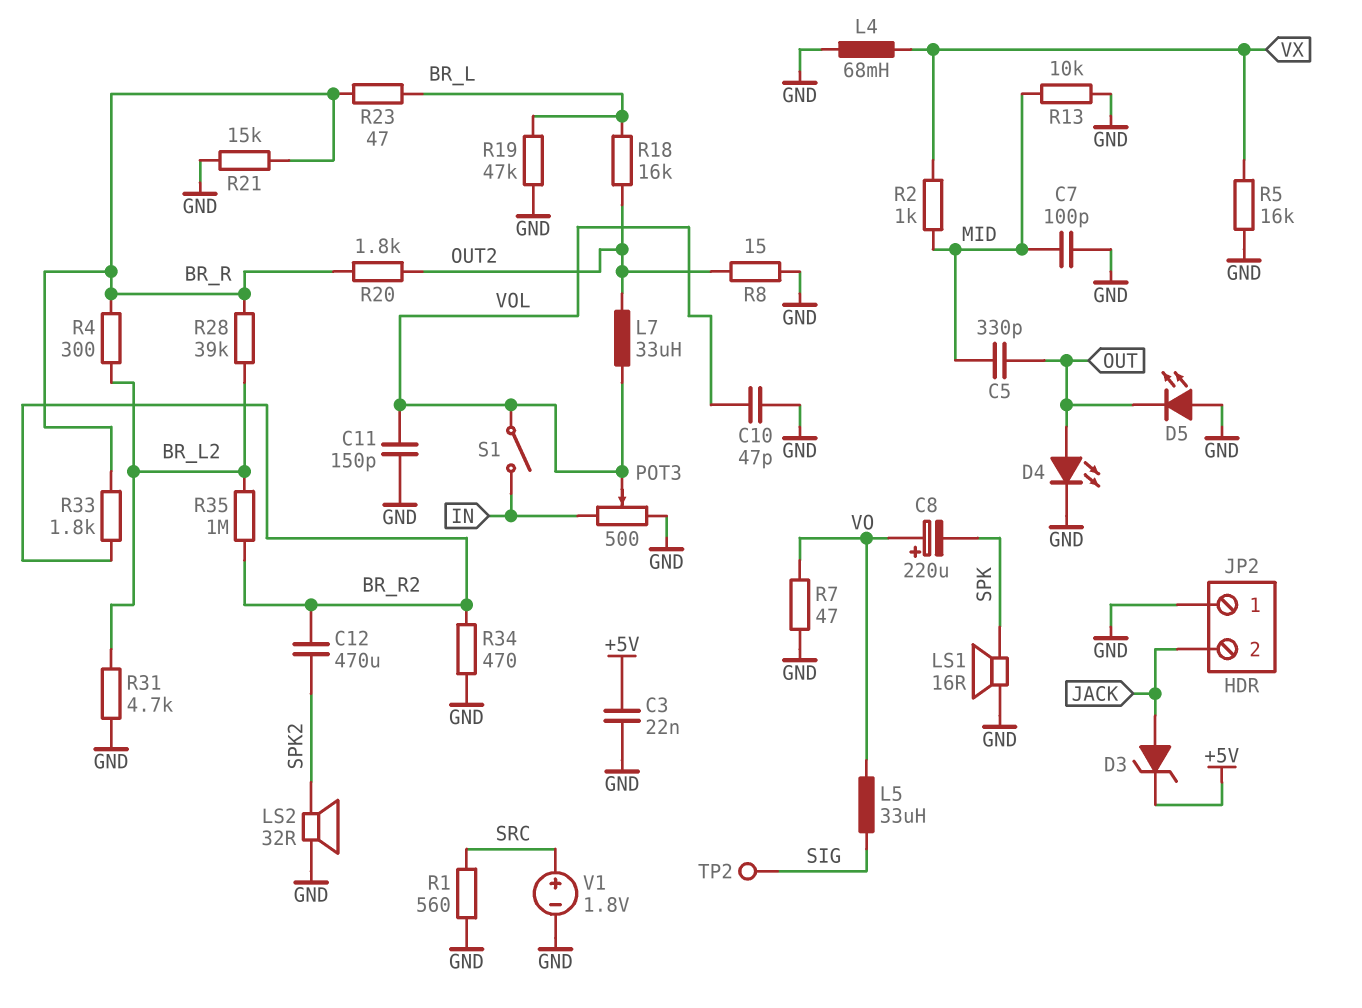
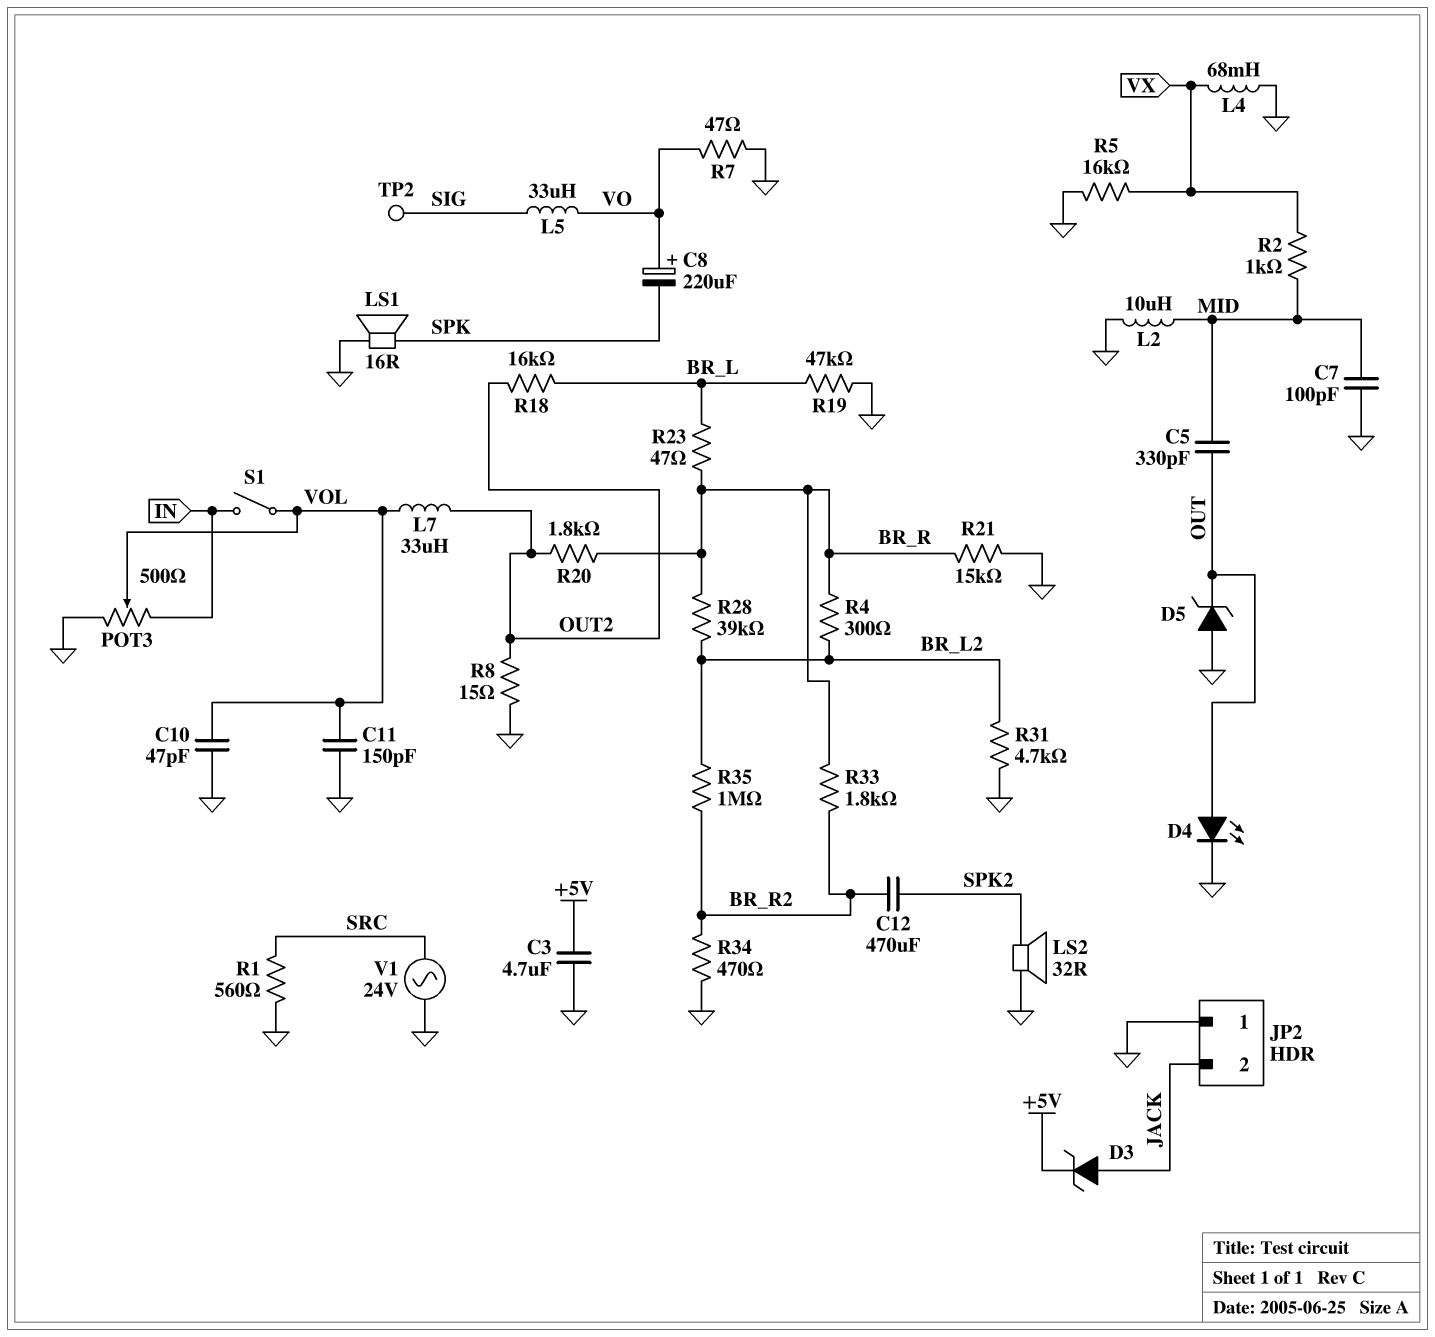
C3: 22nF (+5V, GND) -> 4.7uF (+5V, GND)
D5: LED (A GND, K OUT) -> zener (A GND, K OUT)
L2: none -> 10uH (GND, MID)
R13: 10k (GND, MID) -> none
V1: 1.8V (plus SRC, minus GND) -> AC 24V (GND, SRC)

